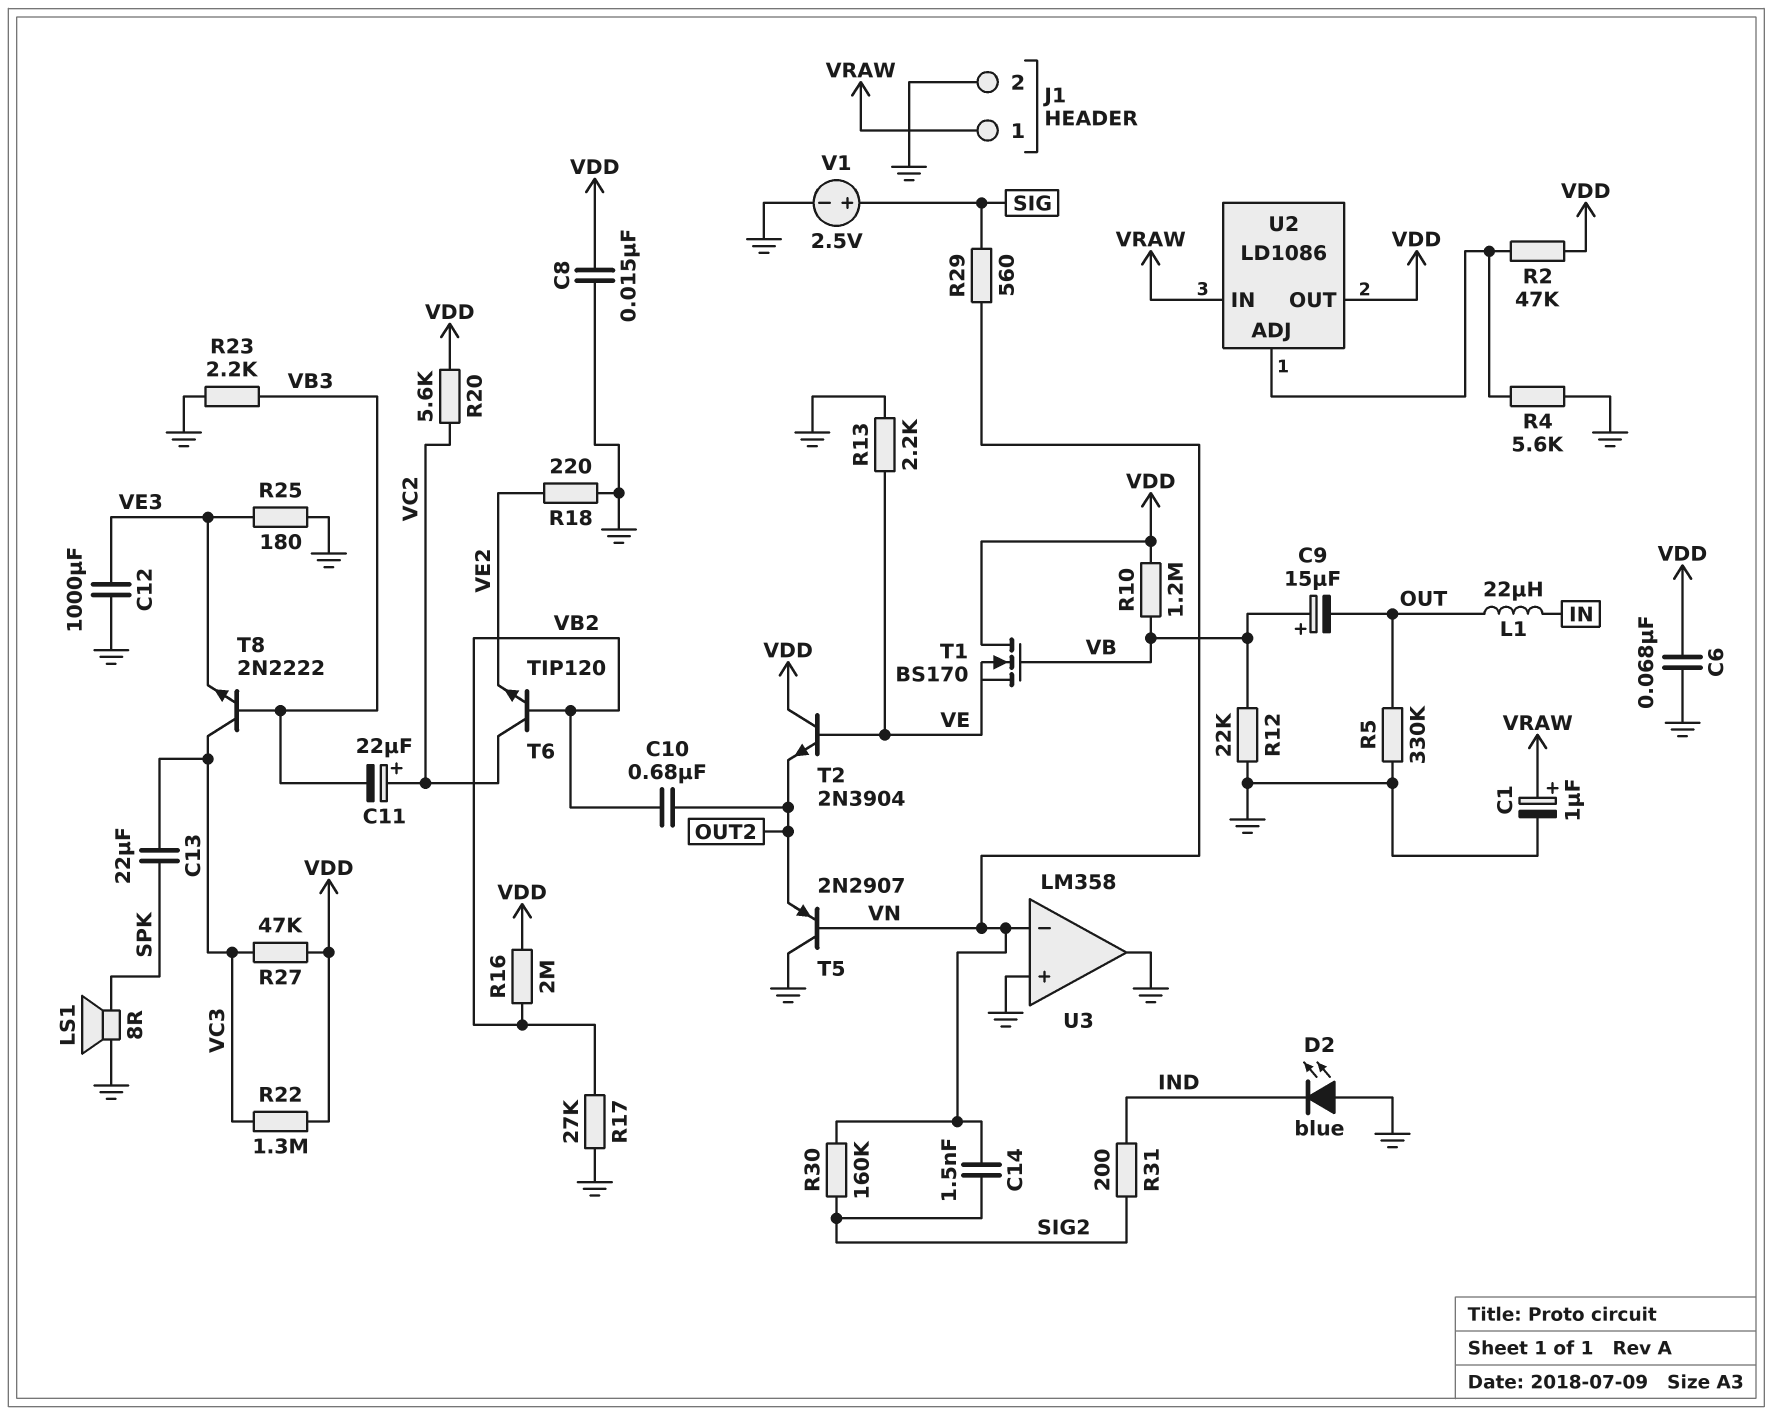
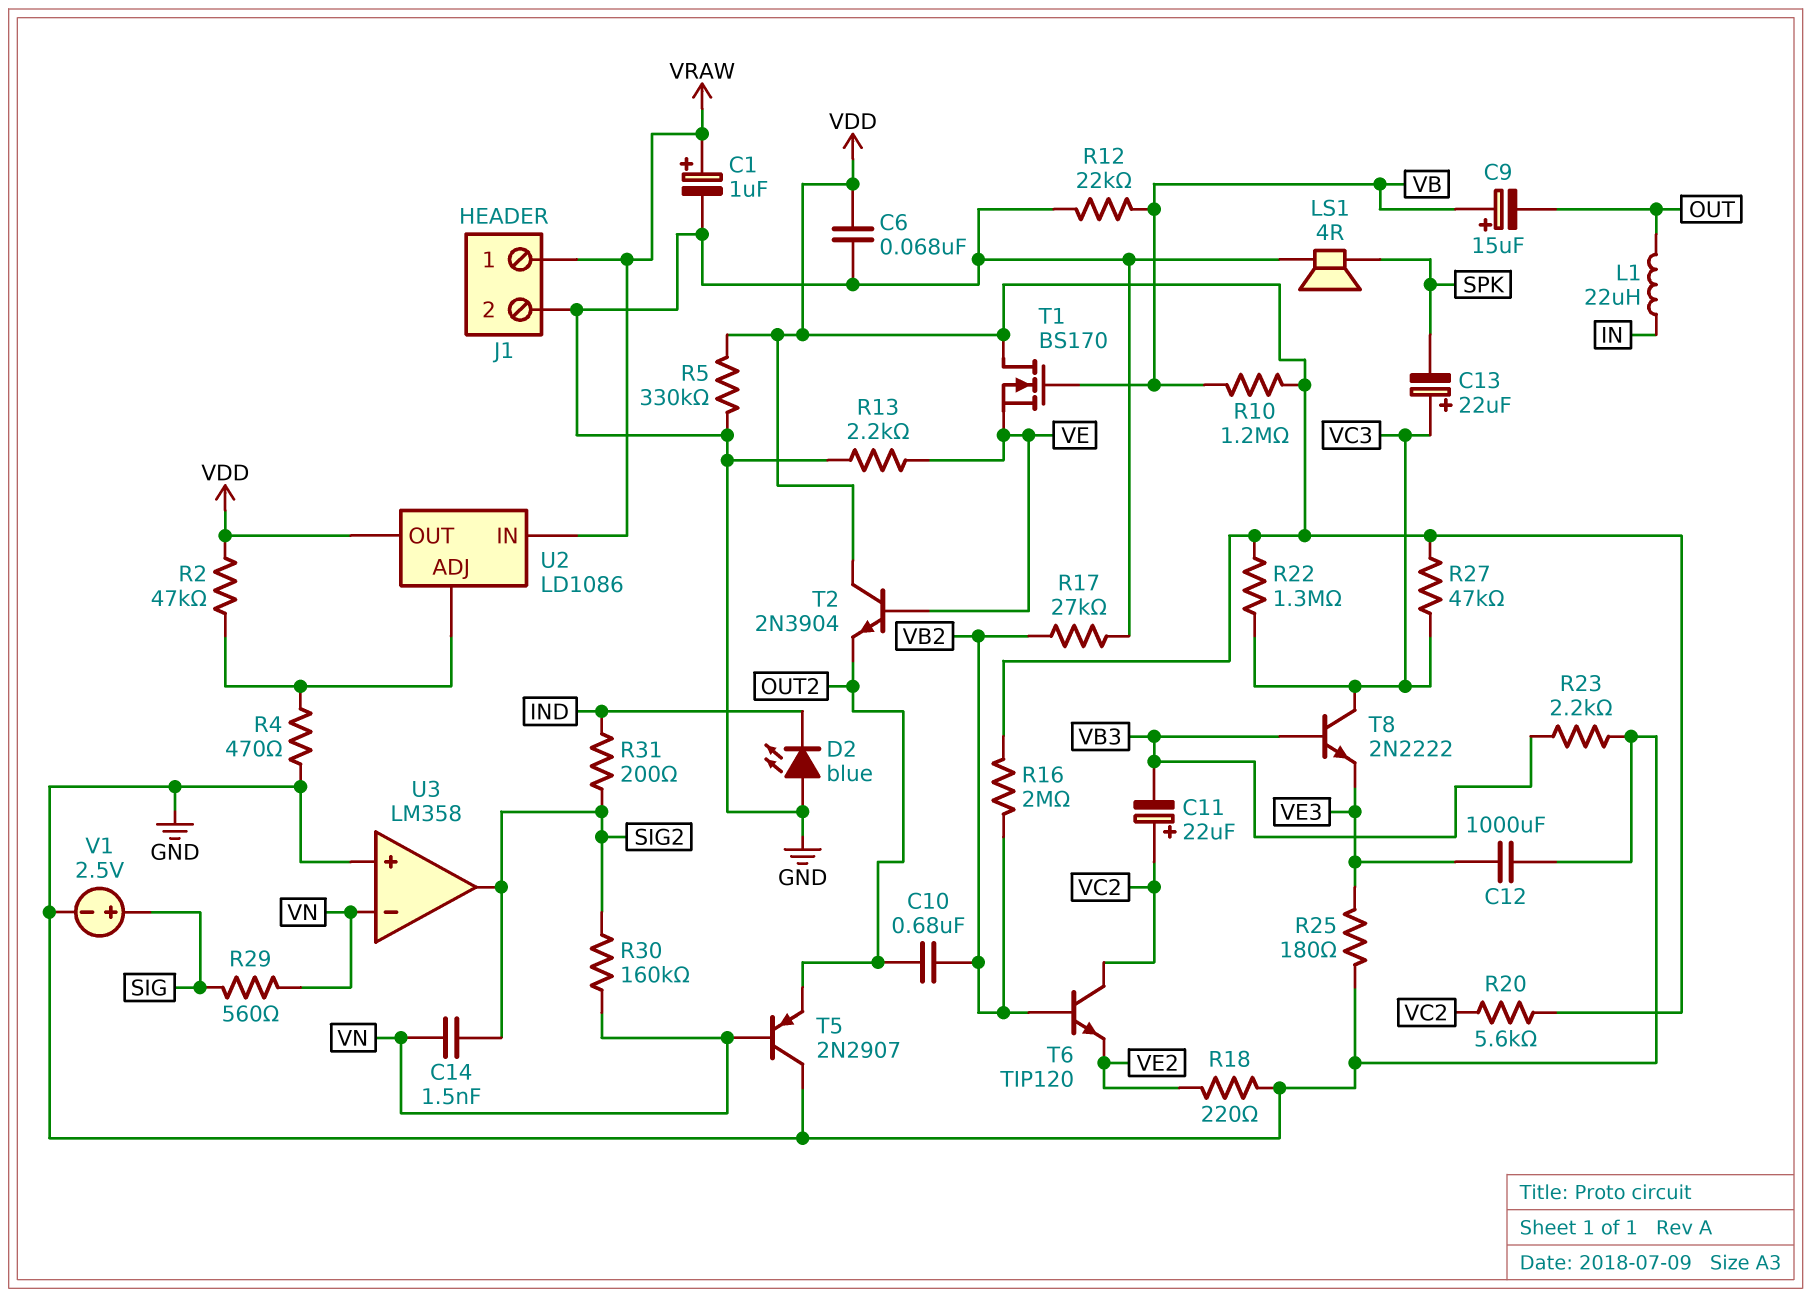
C8: 15nF (GND, VDD) -> none
C13: 22uF (SPK, VC3) -> 22uF (plus VC3, minus SPK)
LS1: speaker 8R (GND, SPK) -> speaker 4R (GND, SPK)
R4: 5.6k (GND, U2/ADJ) -> 470 (GND, U2/ADJ)
R5: 330k (GND, OUT) -> 330k (GND, VDD)
U3 pin out: GND -> SIG2

